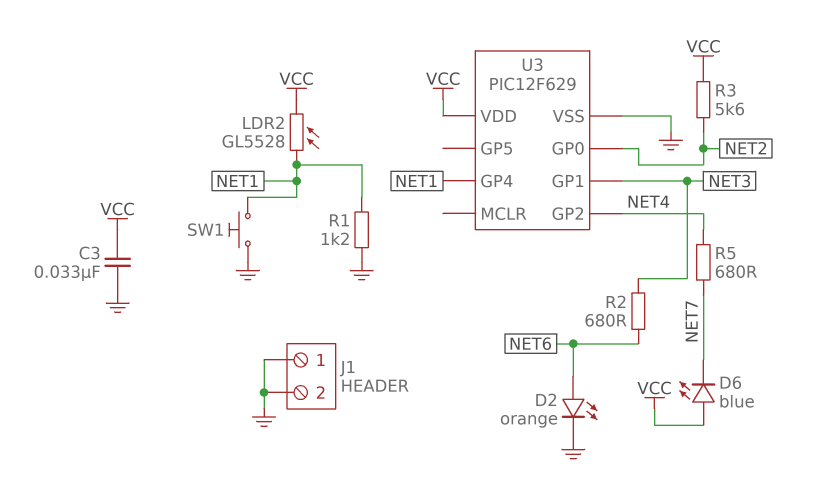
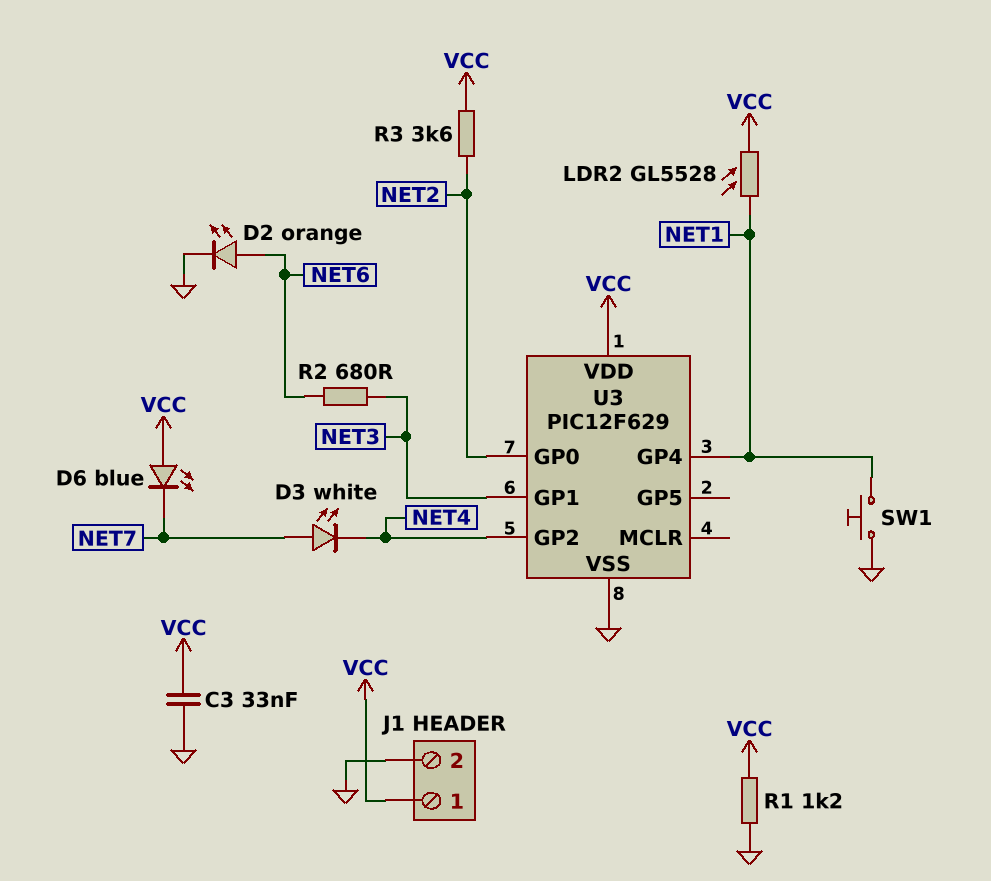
D3: none -> LED white (A NET7, K NET4)
J1 pin 1: GND -> VCC
R1: 1.2k (GND, NET1) -> 1.2k (GND, VCC)
R3: 5.6k (NET2, VCC) -> 3.6k (NET2, VCC)
R5: 680 (NET4, NET7) -> none

